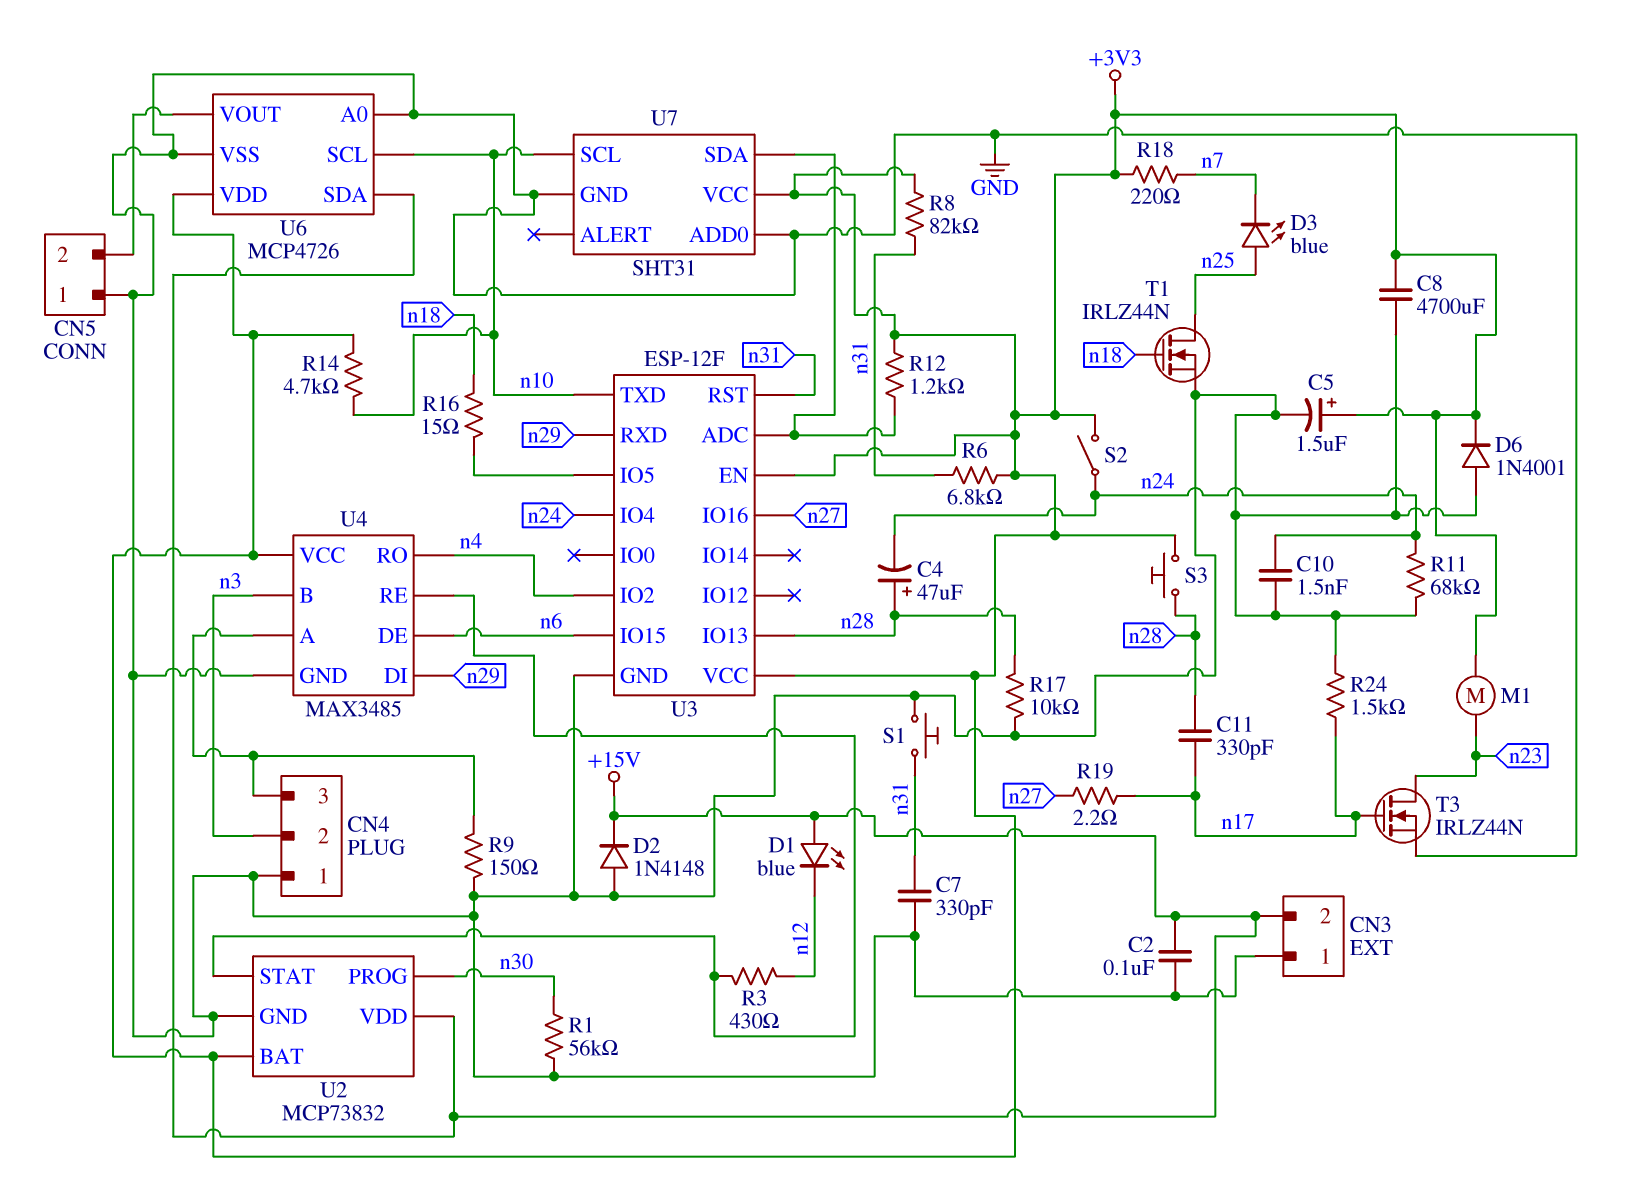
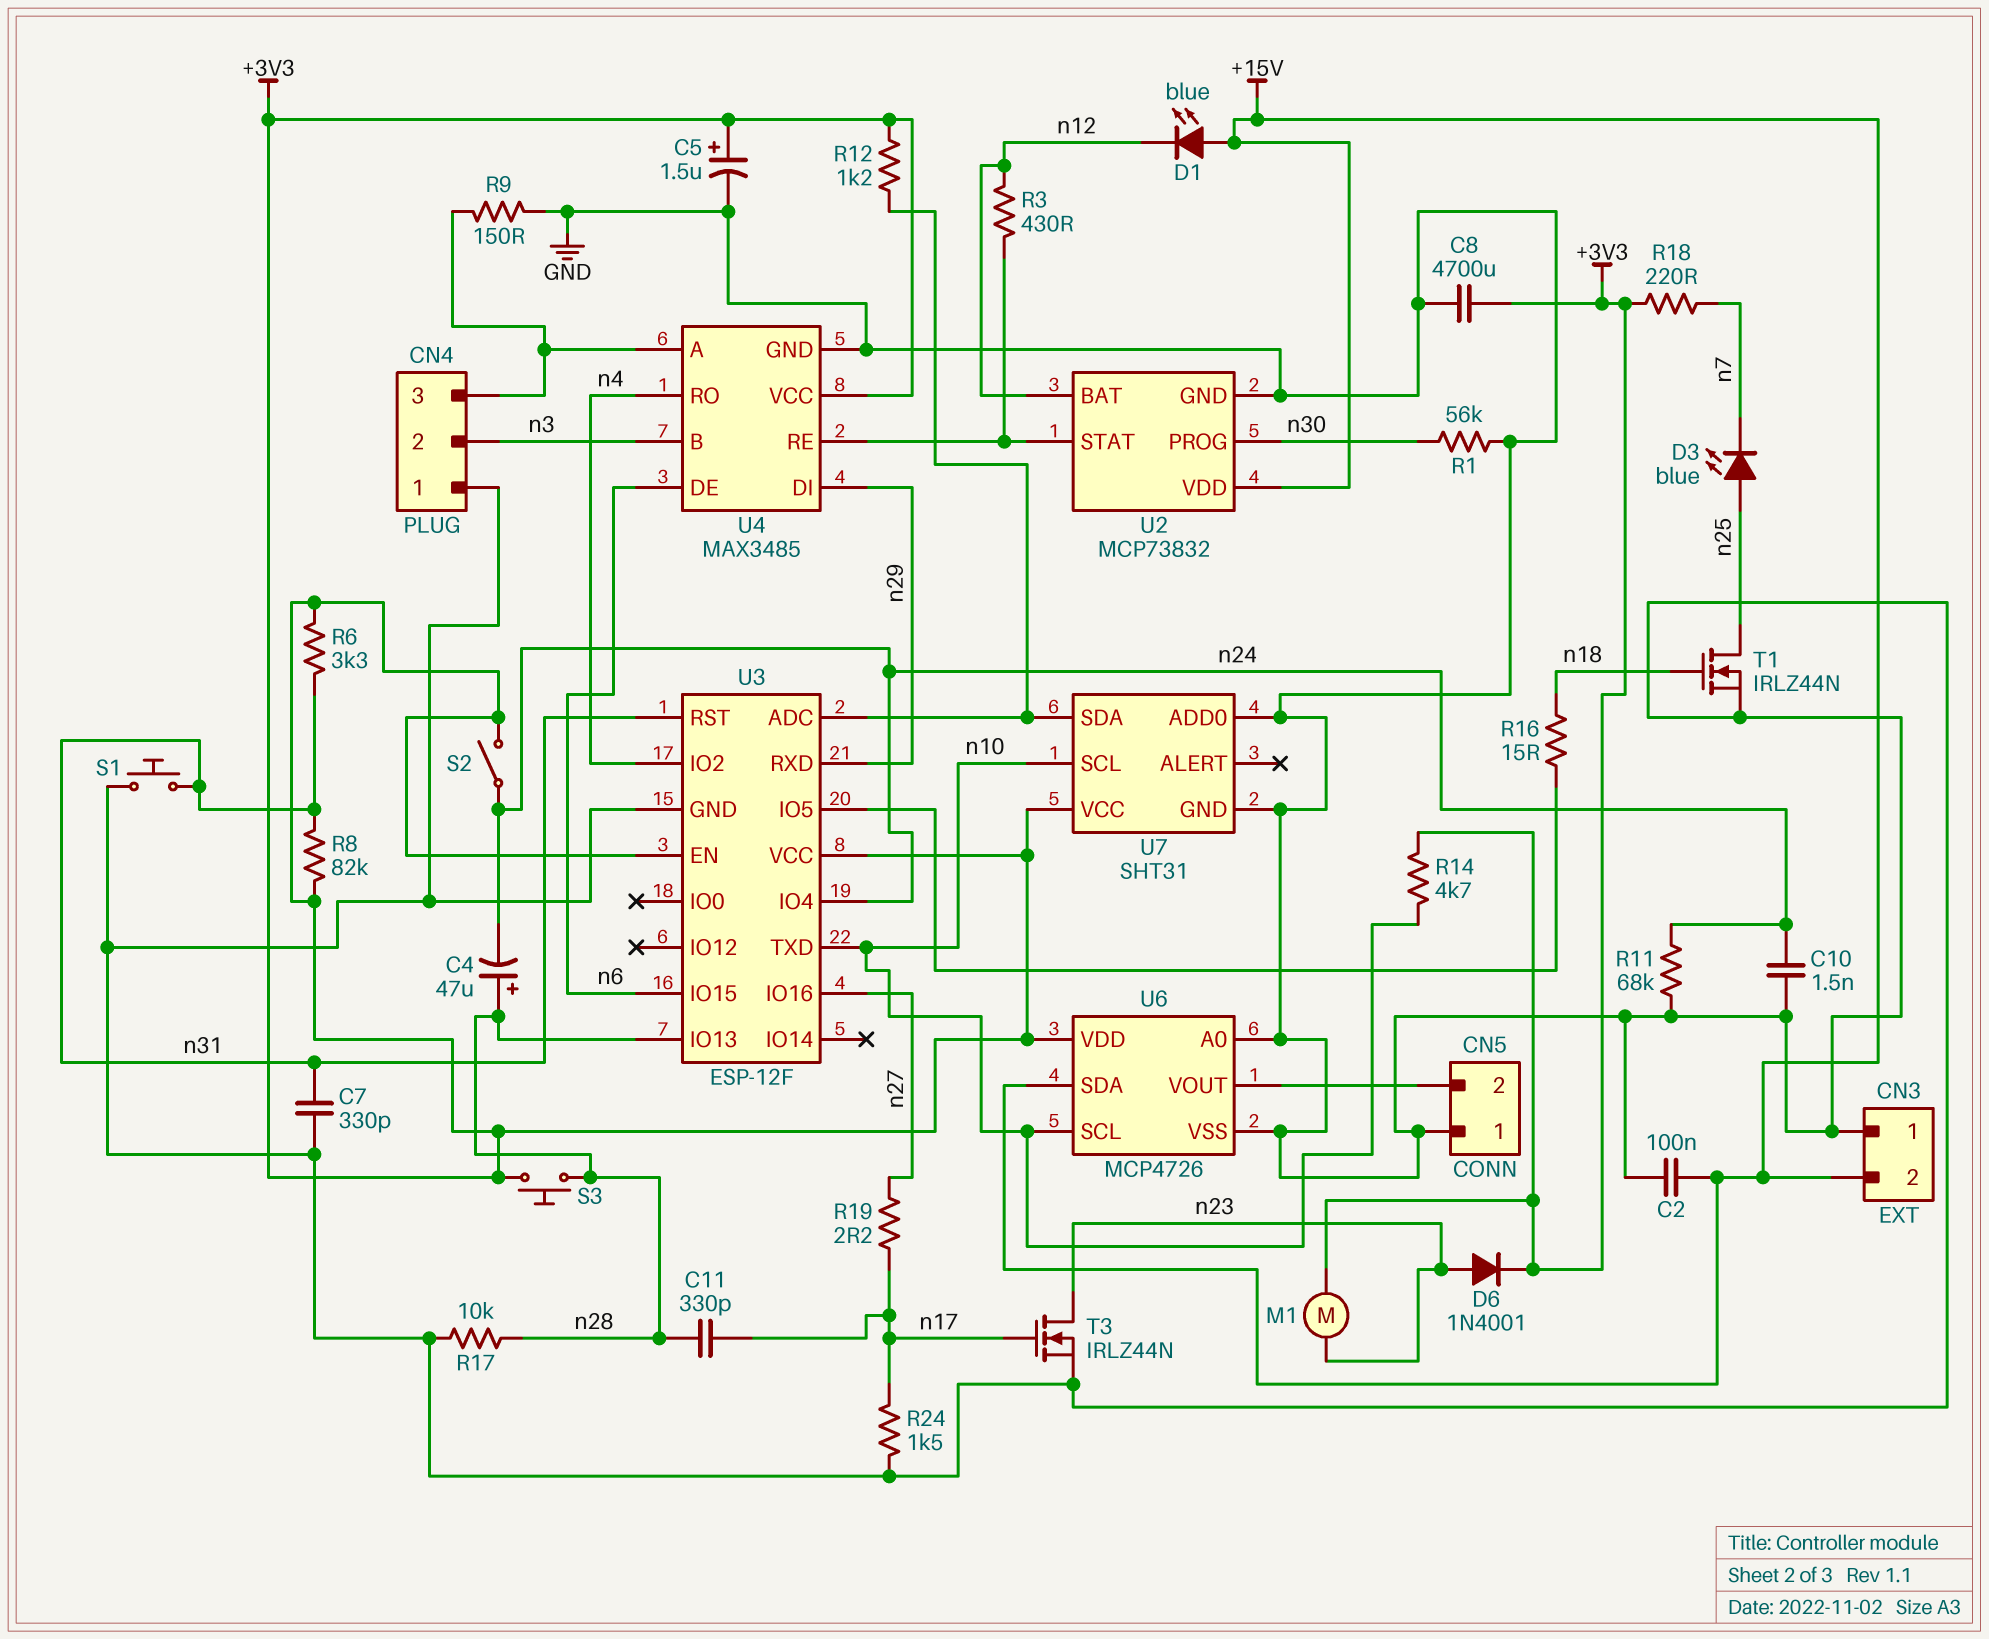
D2: diode 1N4148 (A GND, K +15V) -> none
D6: diode 1N4001 (A GND, K +3V3) -> diode 1N4001 (A n23, K +3V3)
R6: 6.8k (+3V3, n31) -> 3.3k (+3V3, n31)
U2 pin BAT: +3V3 -> n12

